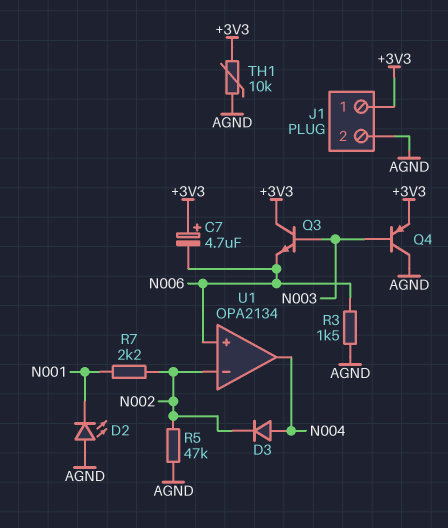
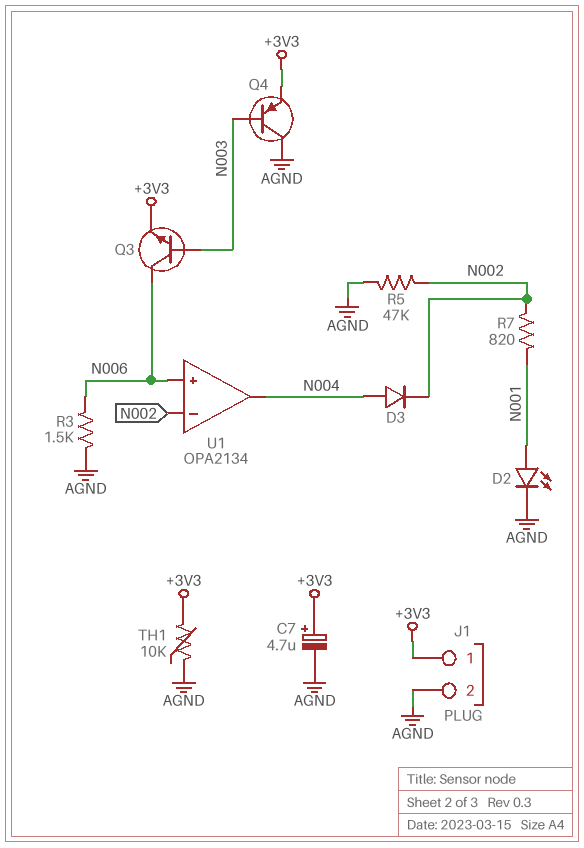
C7: 4.7uF (plus +3V3, minus N006) -> 4.7uF (plus +3V3, minus AGND)
D2: LED (A AGND, K N001) -> LED (A N001, K AGND)
Q3: NPN (B N003, C +3V3, E N006) -> NPN (B N003, C N006, E +3V3)
R7: 2.2k (N001, N002) -> 820 (N001, N002)

